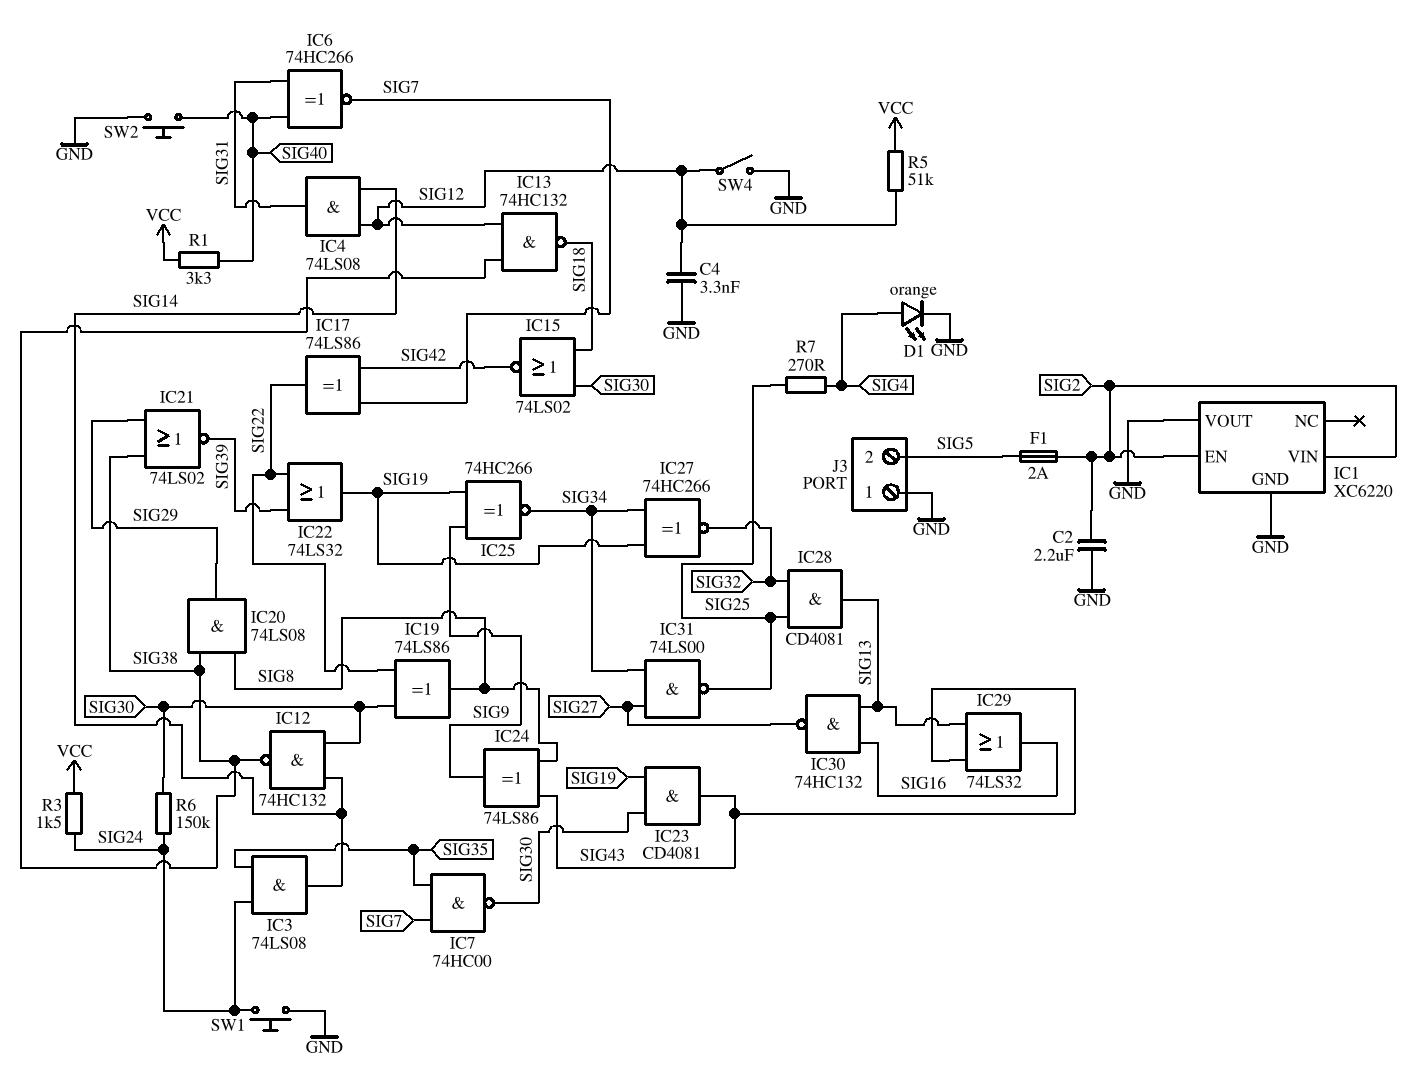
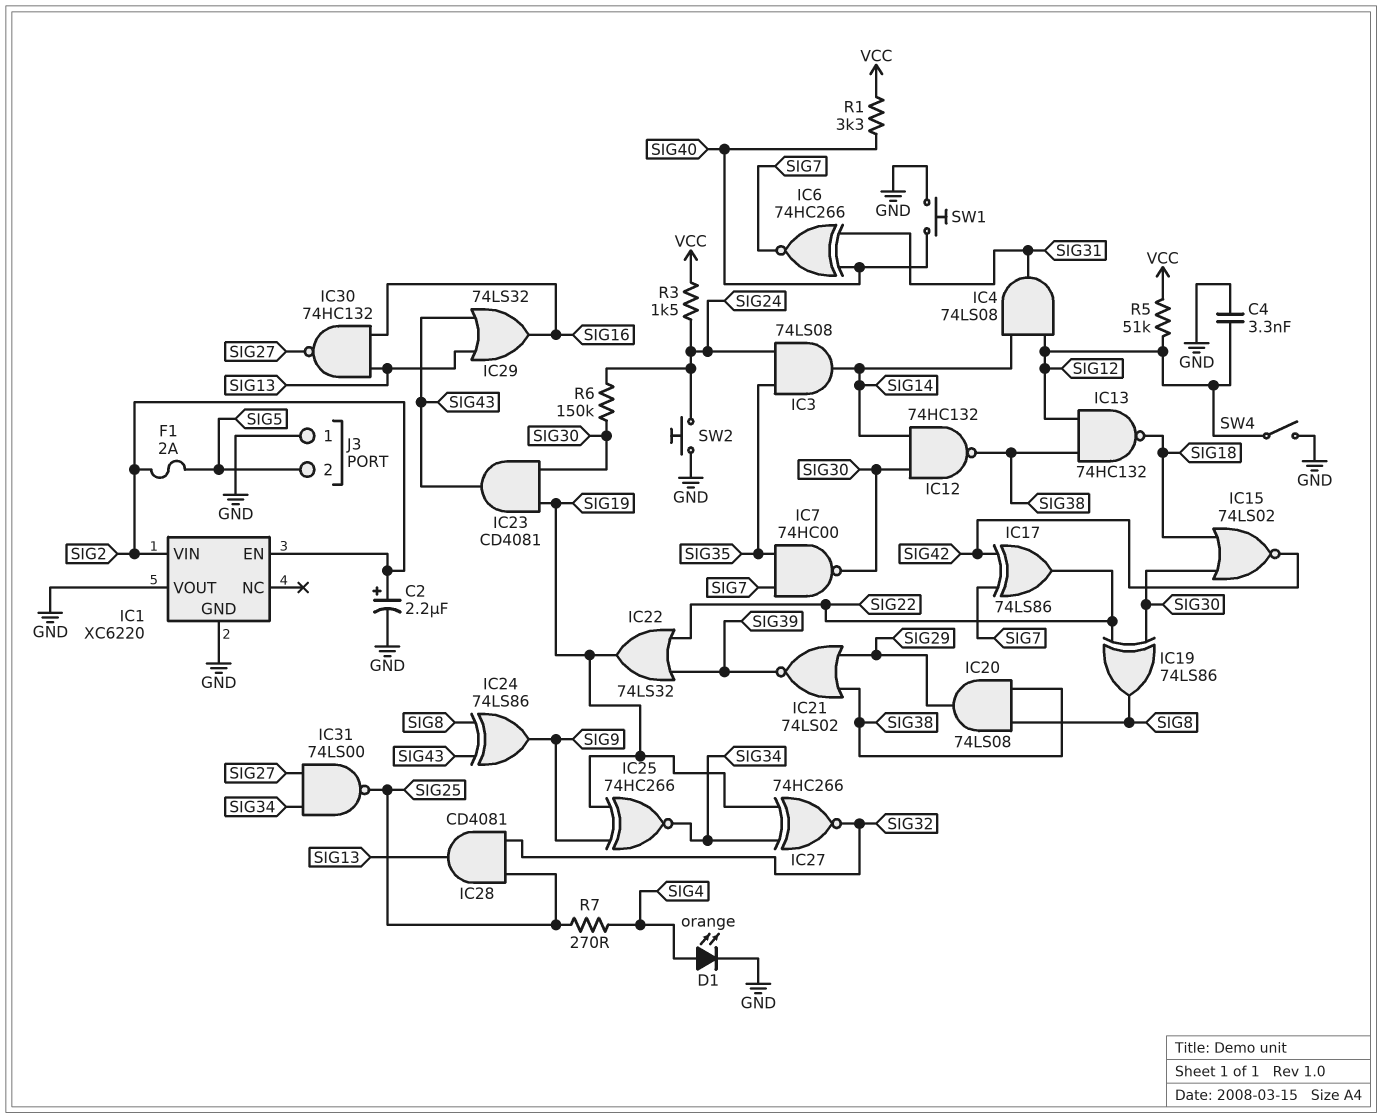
C2: 2.2uF (GND, SIG2) -> 2.2uF (plus SIG2, minus GND)
SW1: button (GND, SIG24) -> button (GND, SIG40)
SW2: button (GND, SIG40) -> button (GND, SIG24)

